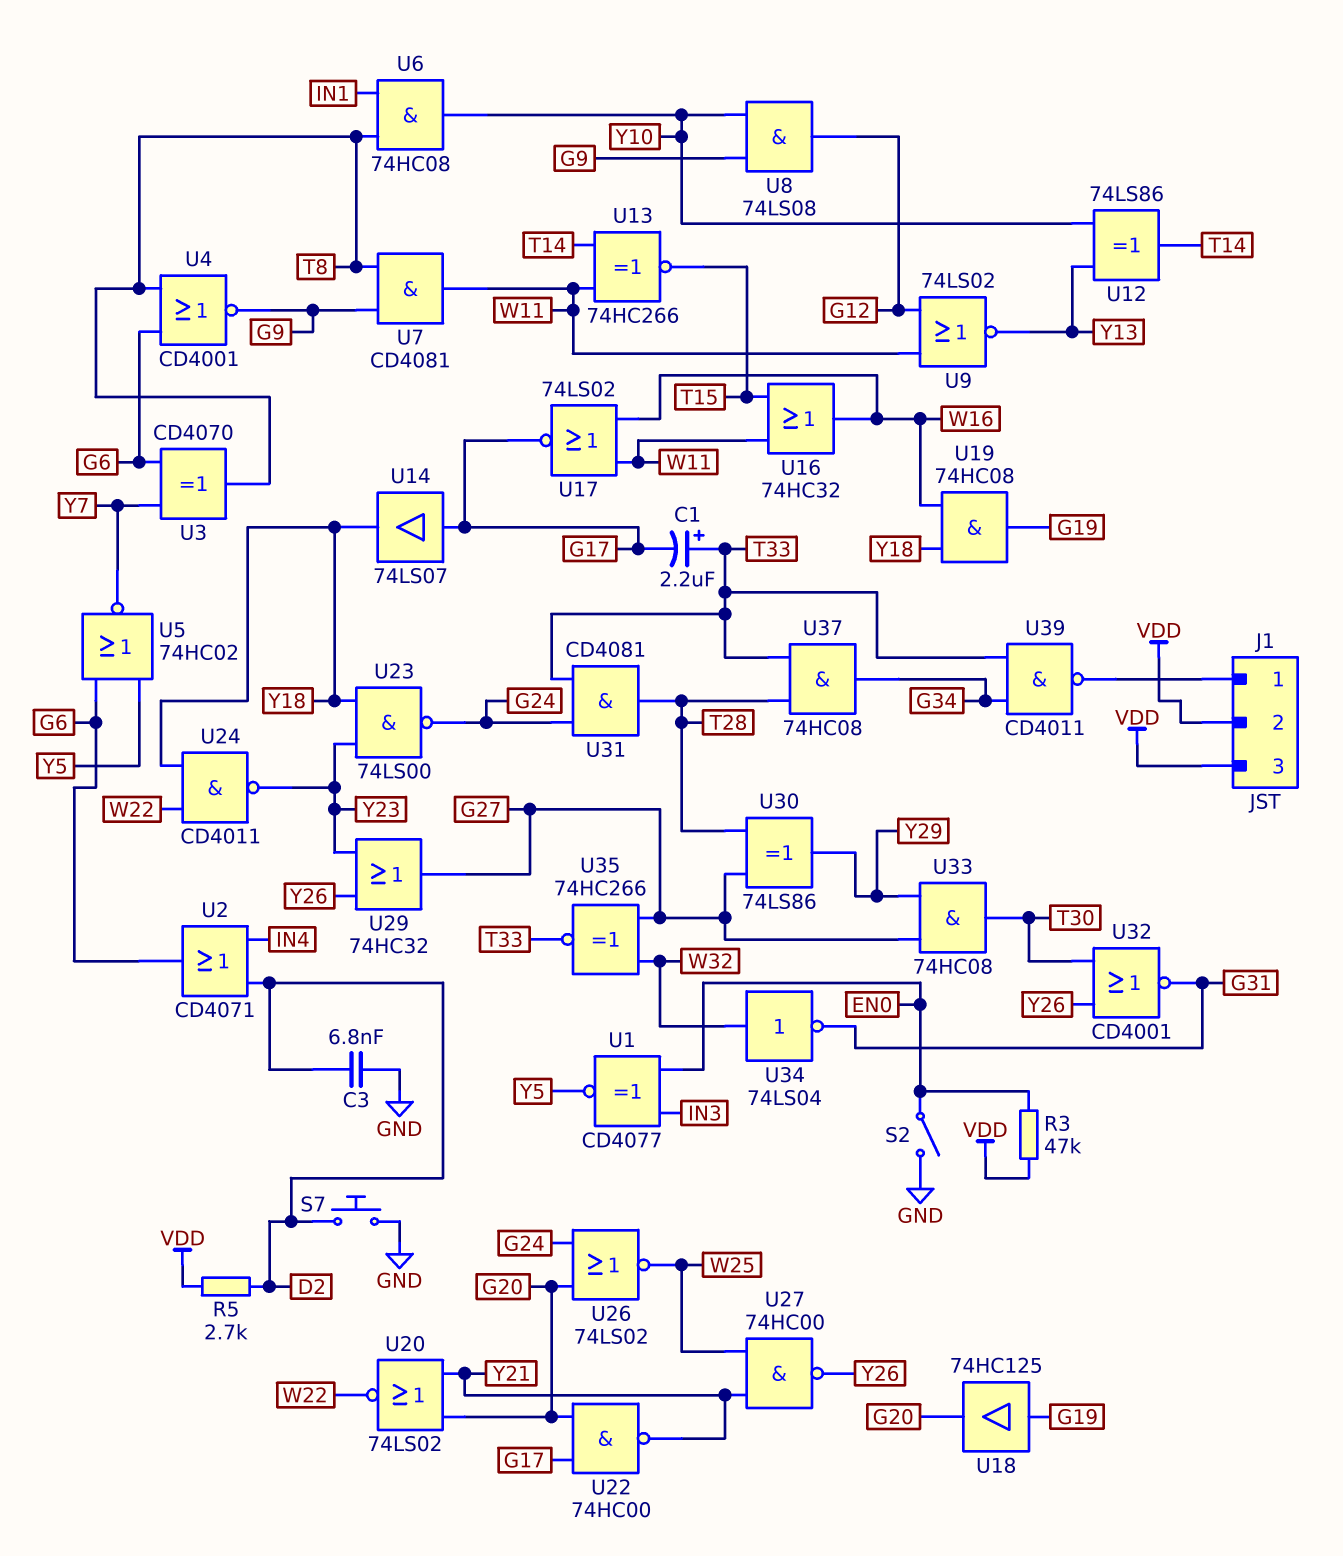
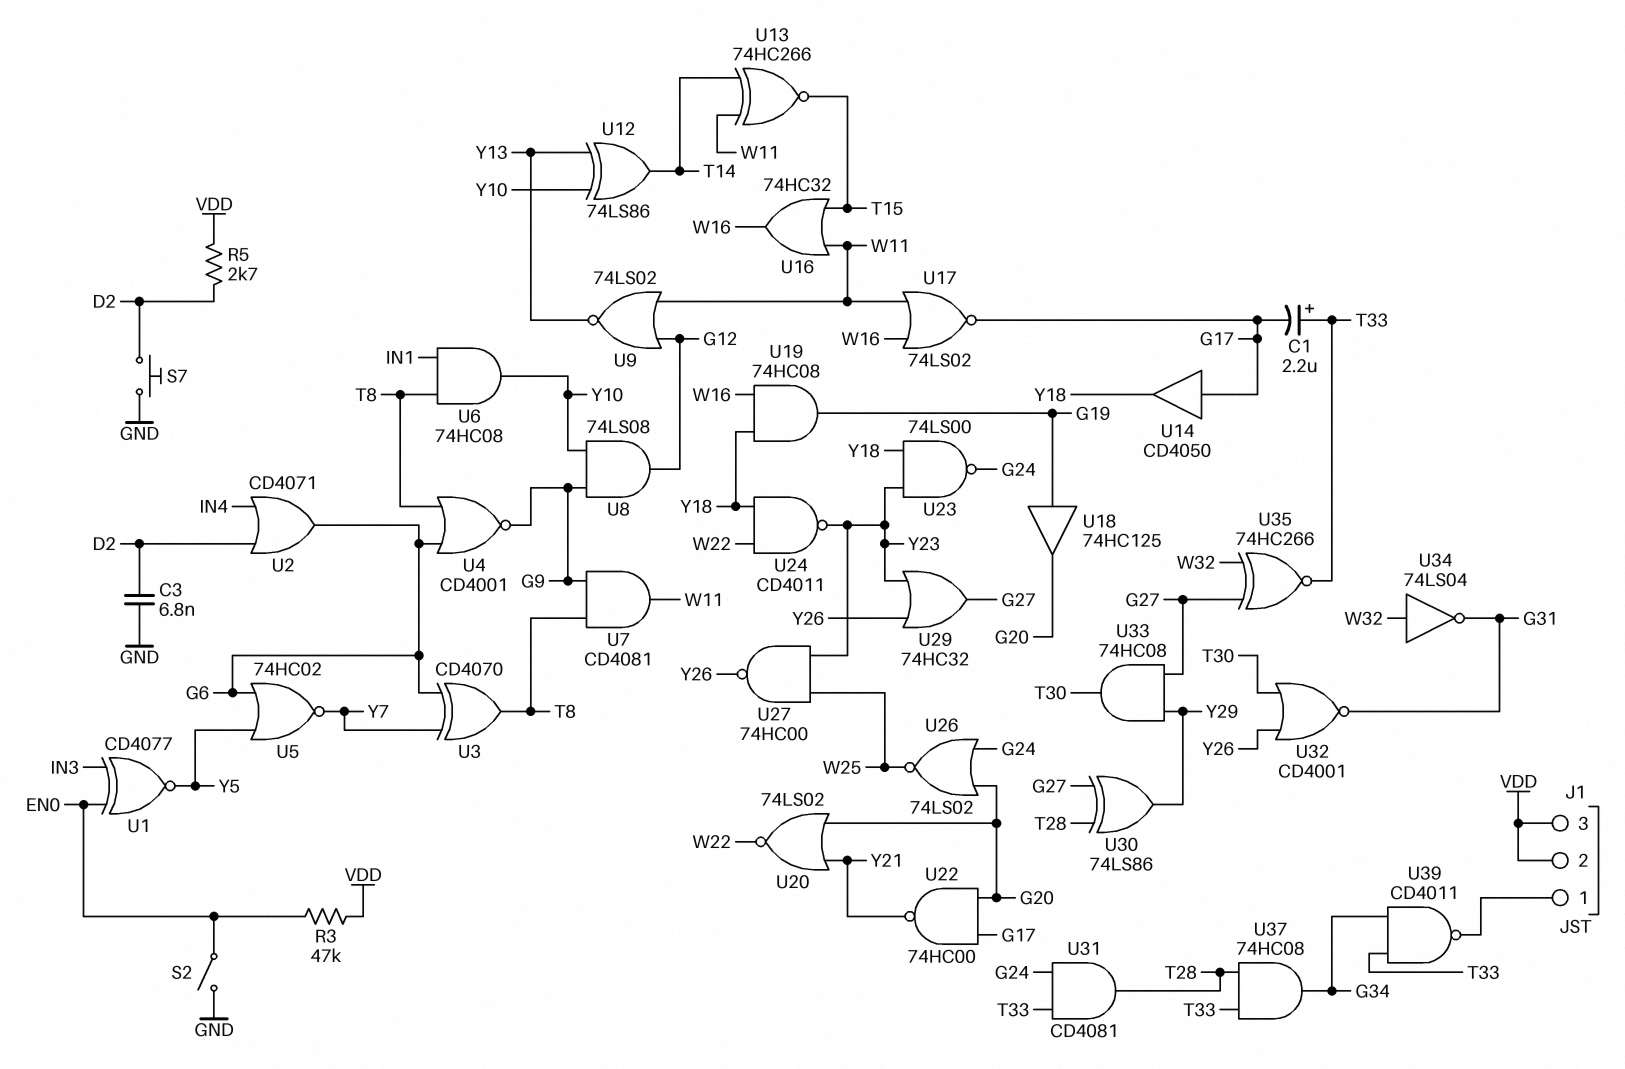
U14: buffer 74LS07 (in G17, out Y18) -> buffer CD4050 (in G17, out Y18)
U27: NAND 74HC00 (in W25, in Y21, out Y26) -> NAND 74HC00 (in W25, in Y23, out Y26)

